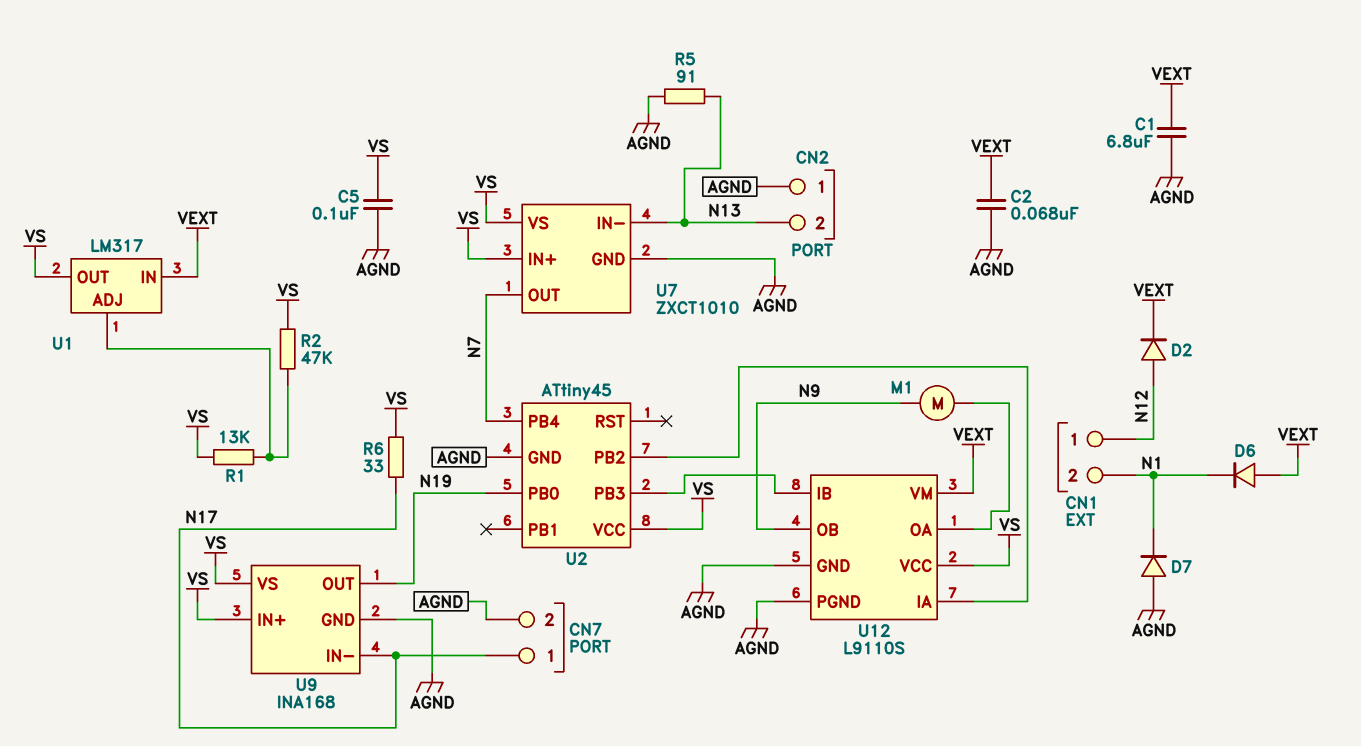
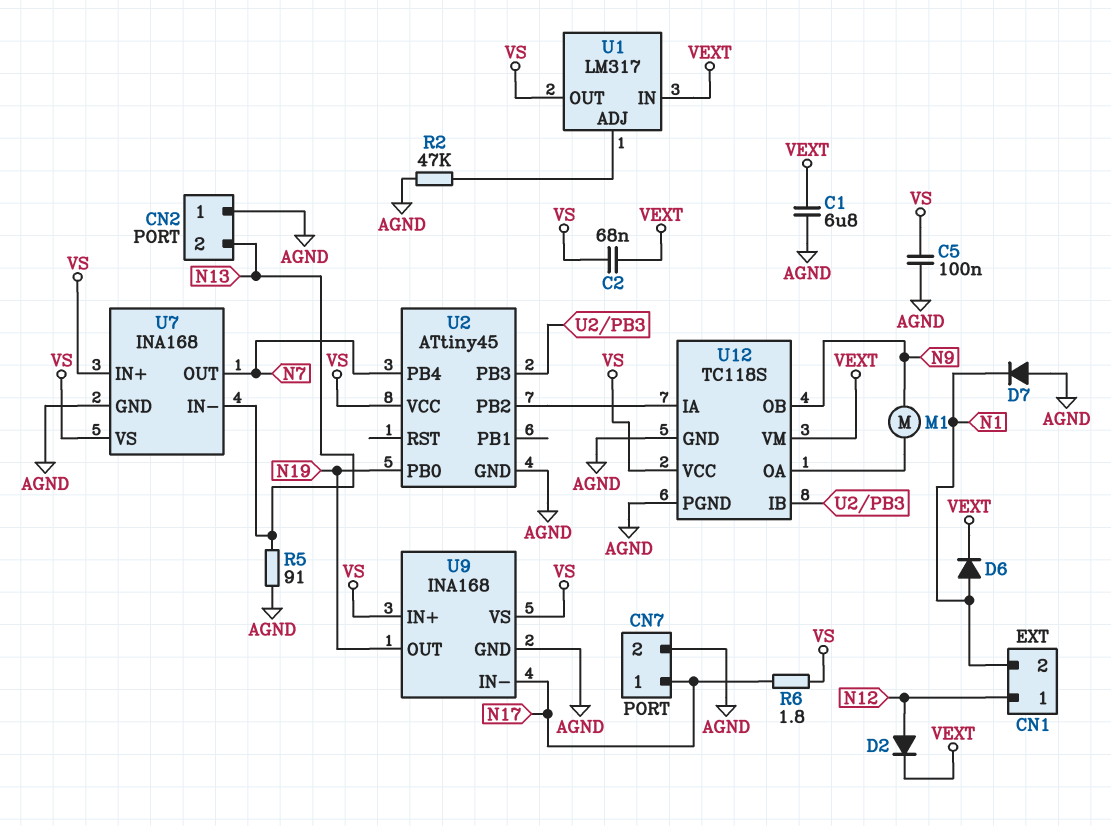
C2: 68nF (AGND, VEXT) -> 68nF (VEXT, VS)
D6: diode (A VEXT, K N1) -> diode (A N1, K VEXT)
R1: 13k (U1/ADJ, VS) -> none
R2: 47k (U1/ADJ, VS) -> 47k (AGND, U1/ADJ)
R6: 33 (N17, VS) -> 1.8 (N17, VS)
U7: ZXCT1010 -> INA168
U12: L9110S -> TC118S

